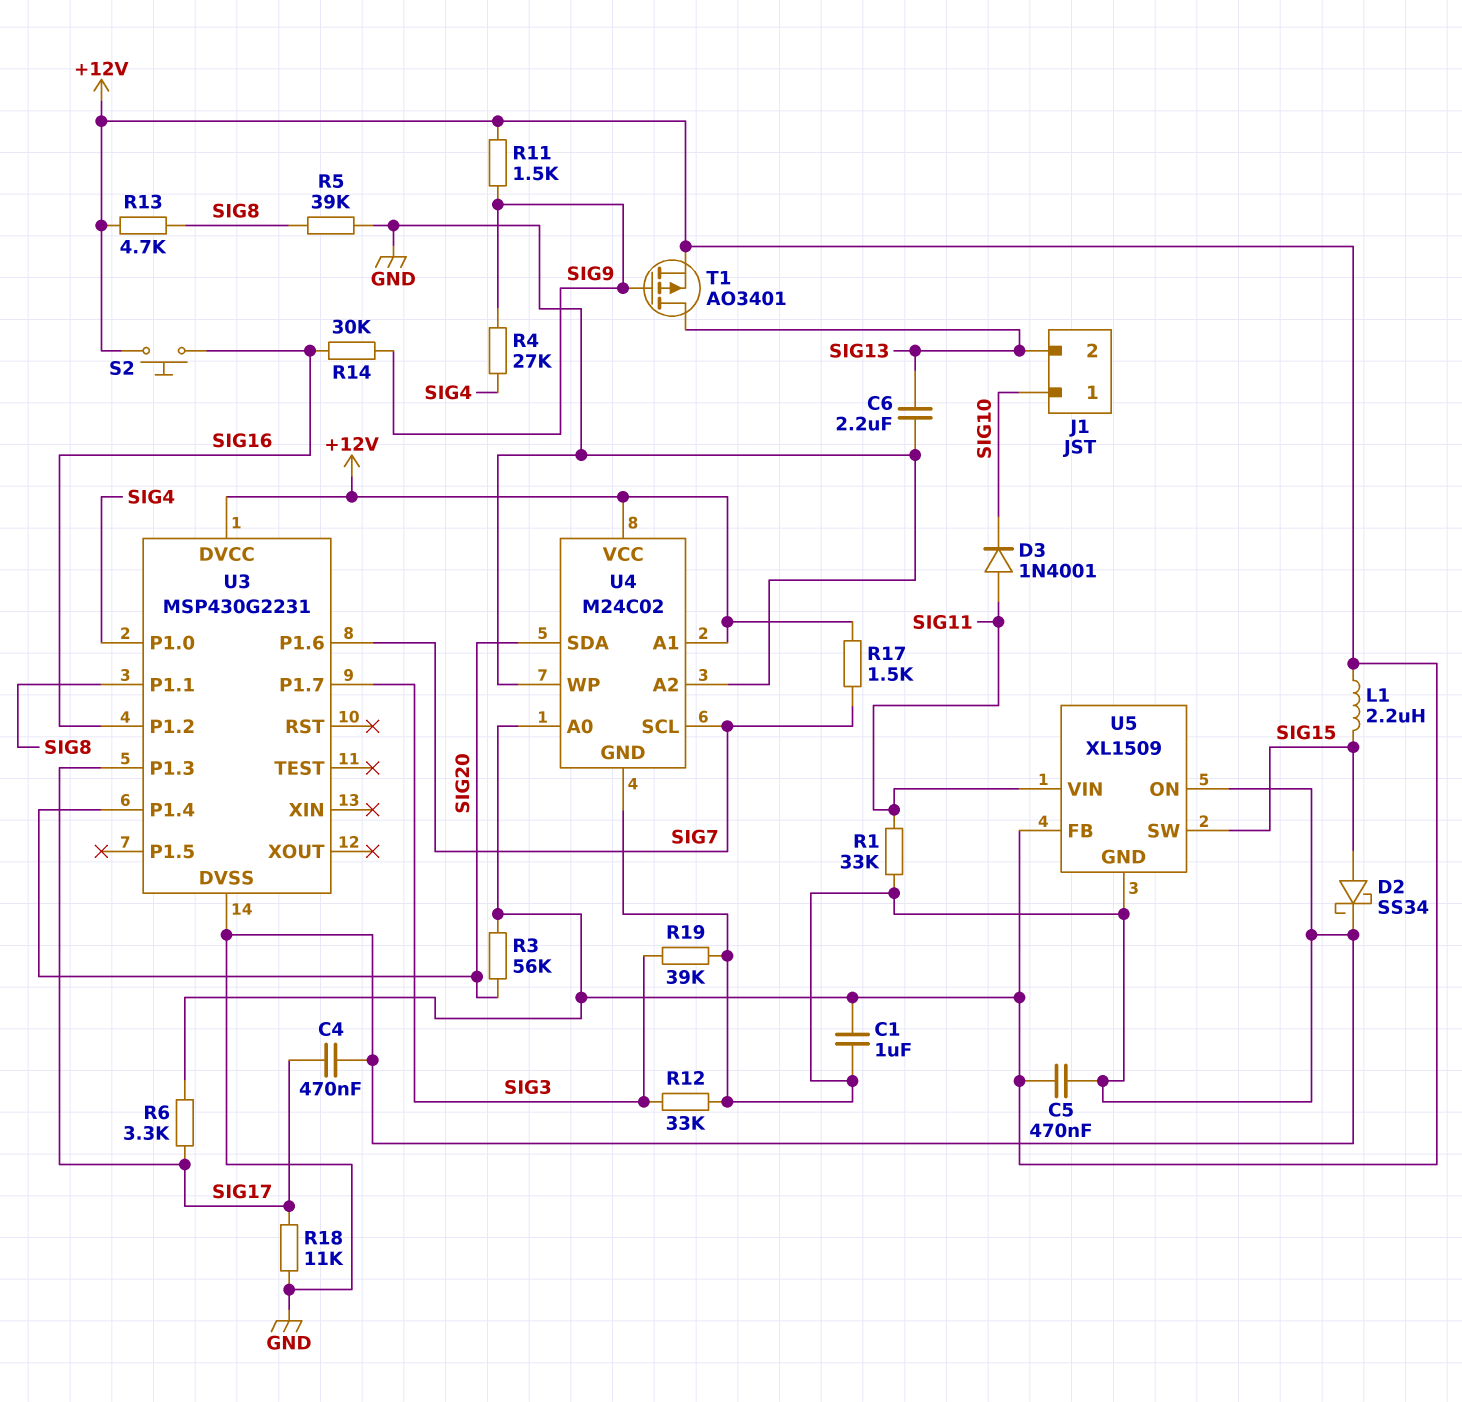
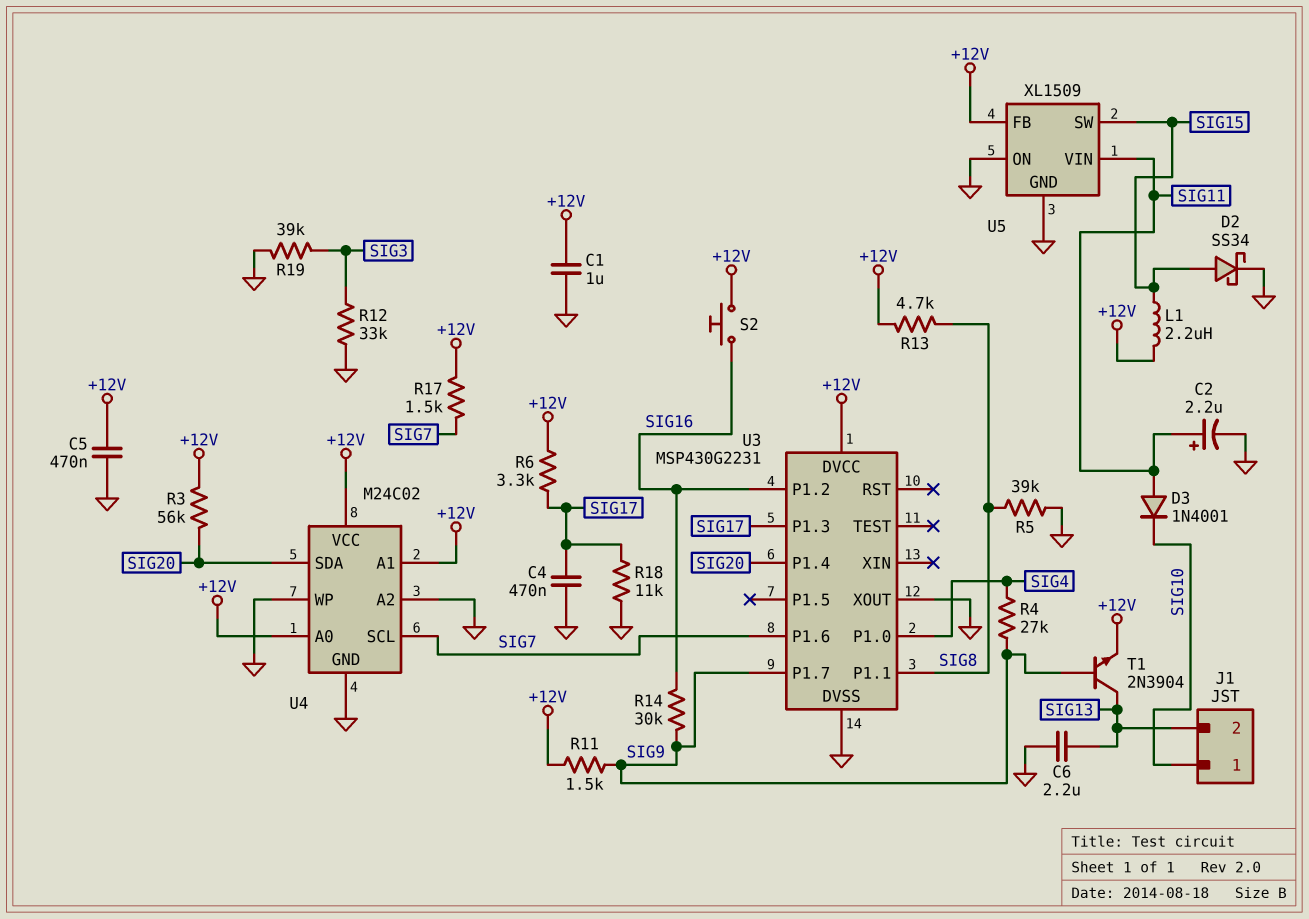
C2: none -> 2.2uF (plus SIG11, minus GND)
R1: 33k (GND, SIG11) -> none
T1: PMOS AO3401 (G SIG9, D SIG13, S +12V) -> NPN 2N3904 (B SIG9, C SIG13, E +12V)
U3 pin P1.7: SIG3 -> SIG9
U3 pin XOUT: none -> GND

